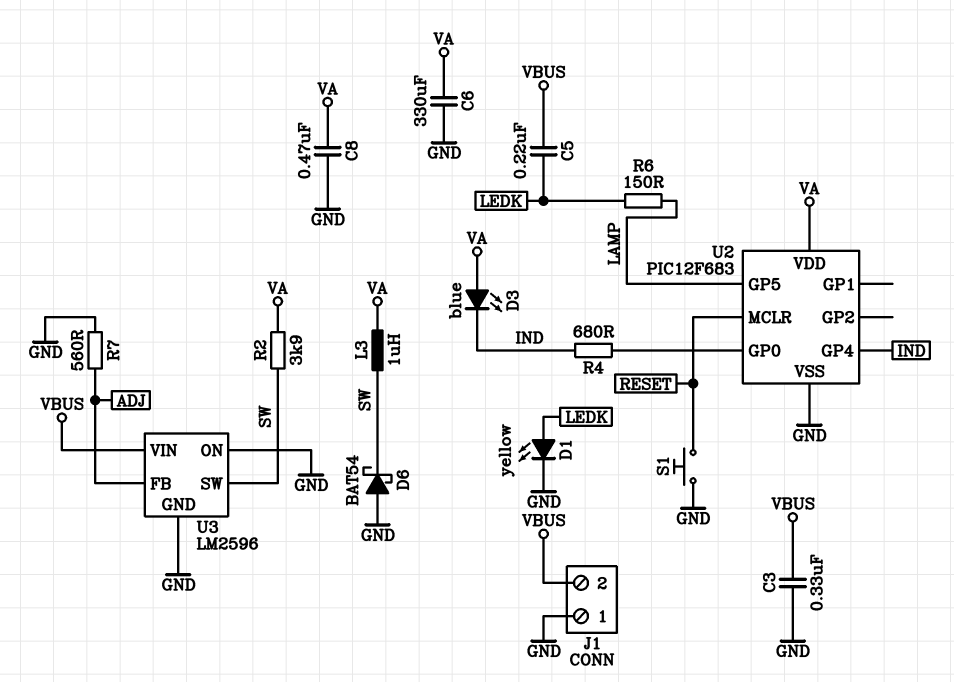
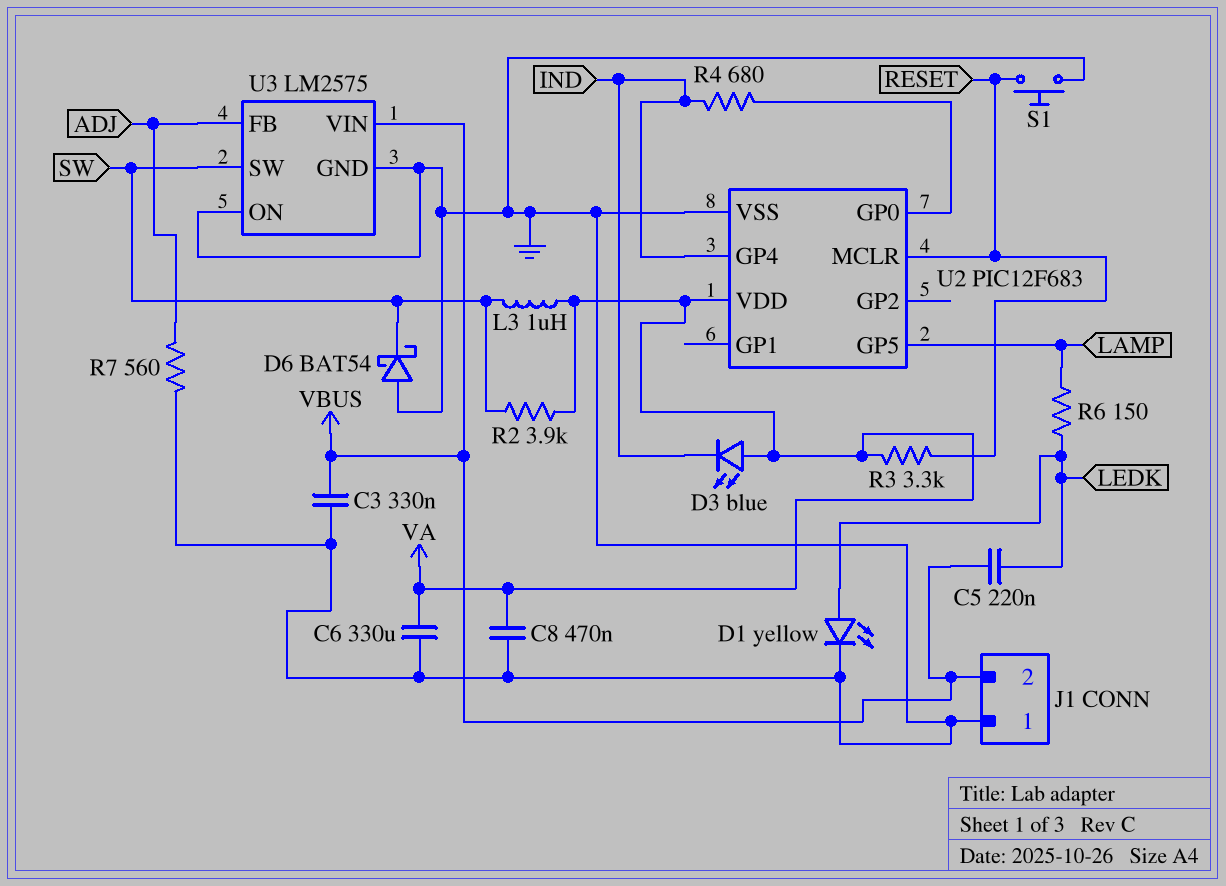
R3: none -> 3.3k (RESET, VA)
U3: LM2596 -> LM2575

